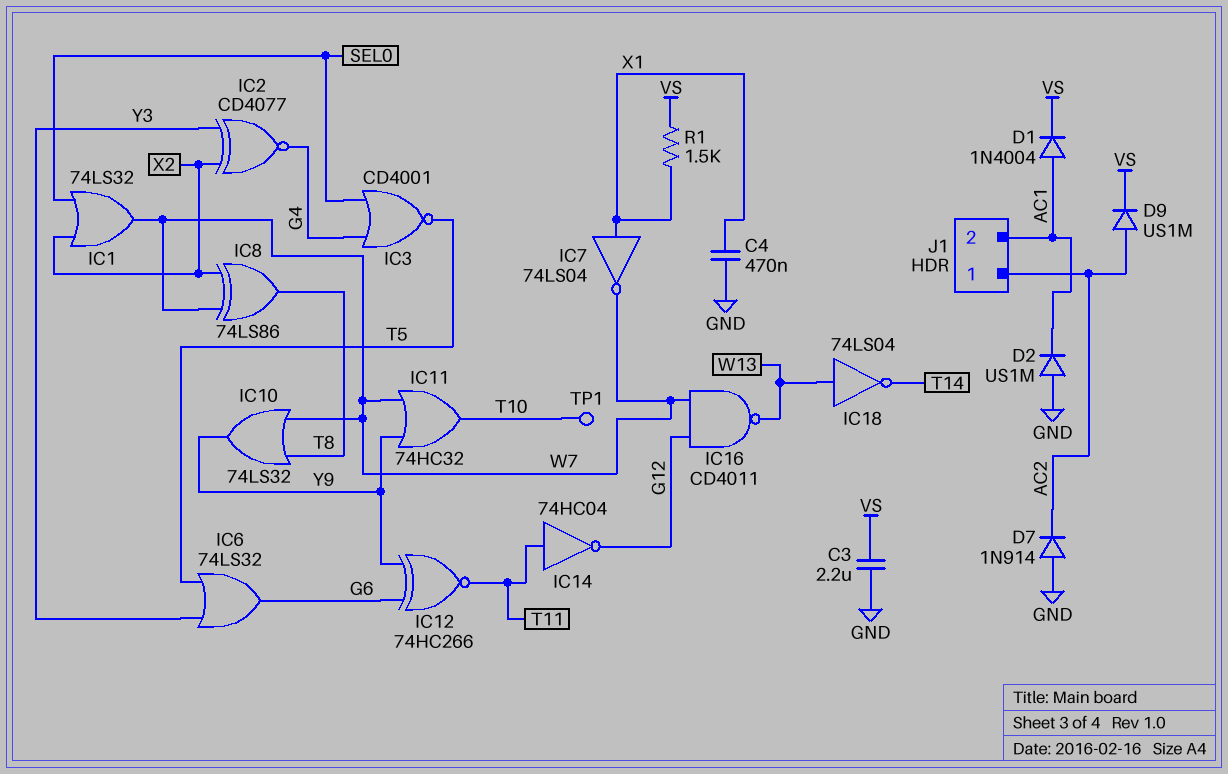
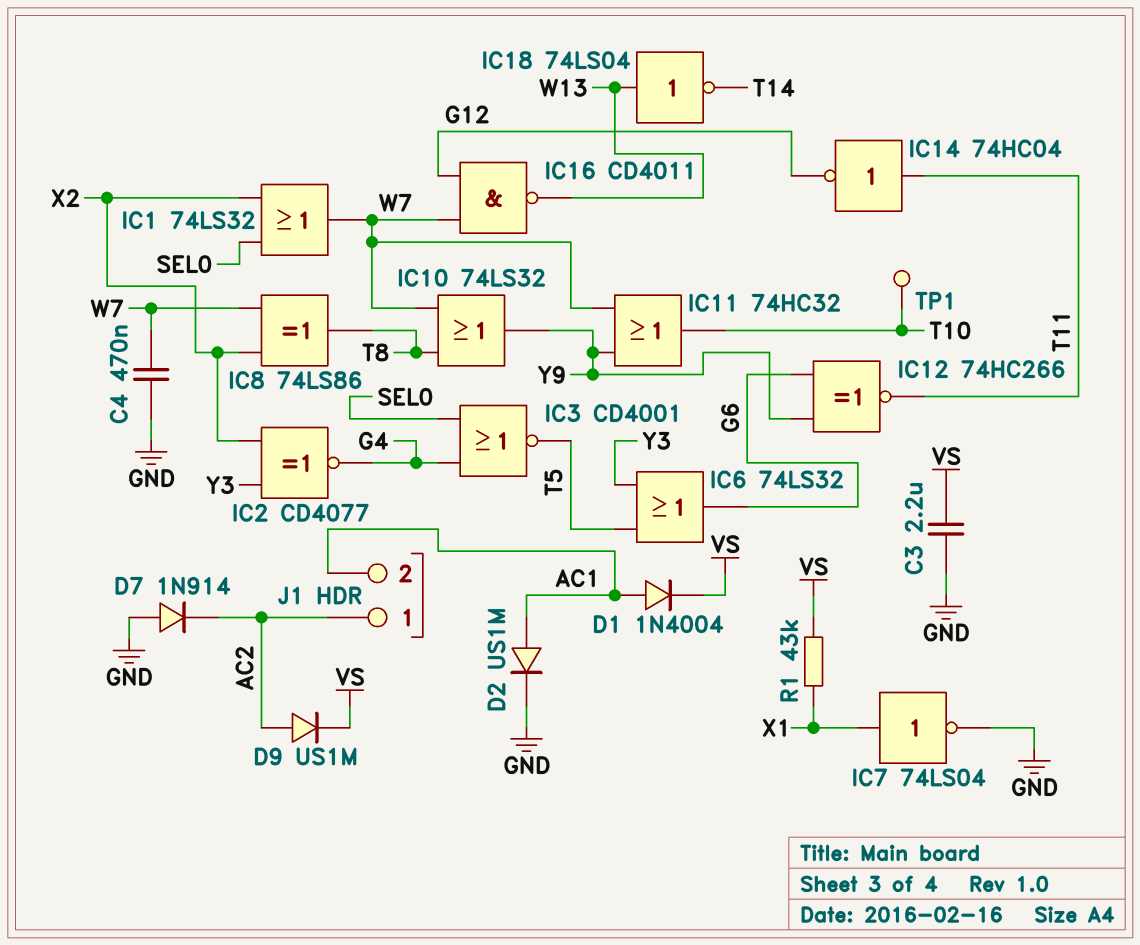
C4: 470nF (GND, X1) -> 470nF (GND, W7)
D2: diode US1M (A GND, K AC1) -> diode US1M (A AC1, K GND)
IC7: NOT 74LS04 (in X1, out W7) -> NOT 74LS04 (in X1, out GND)
R1: 1.5k (VS, X1) -> 43k (VS, X1)

